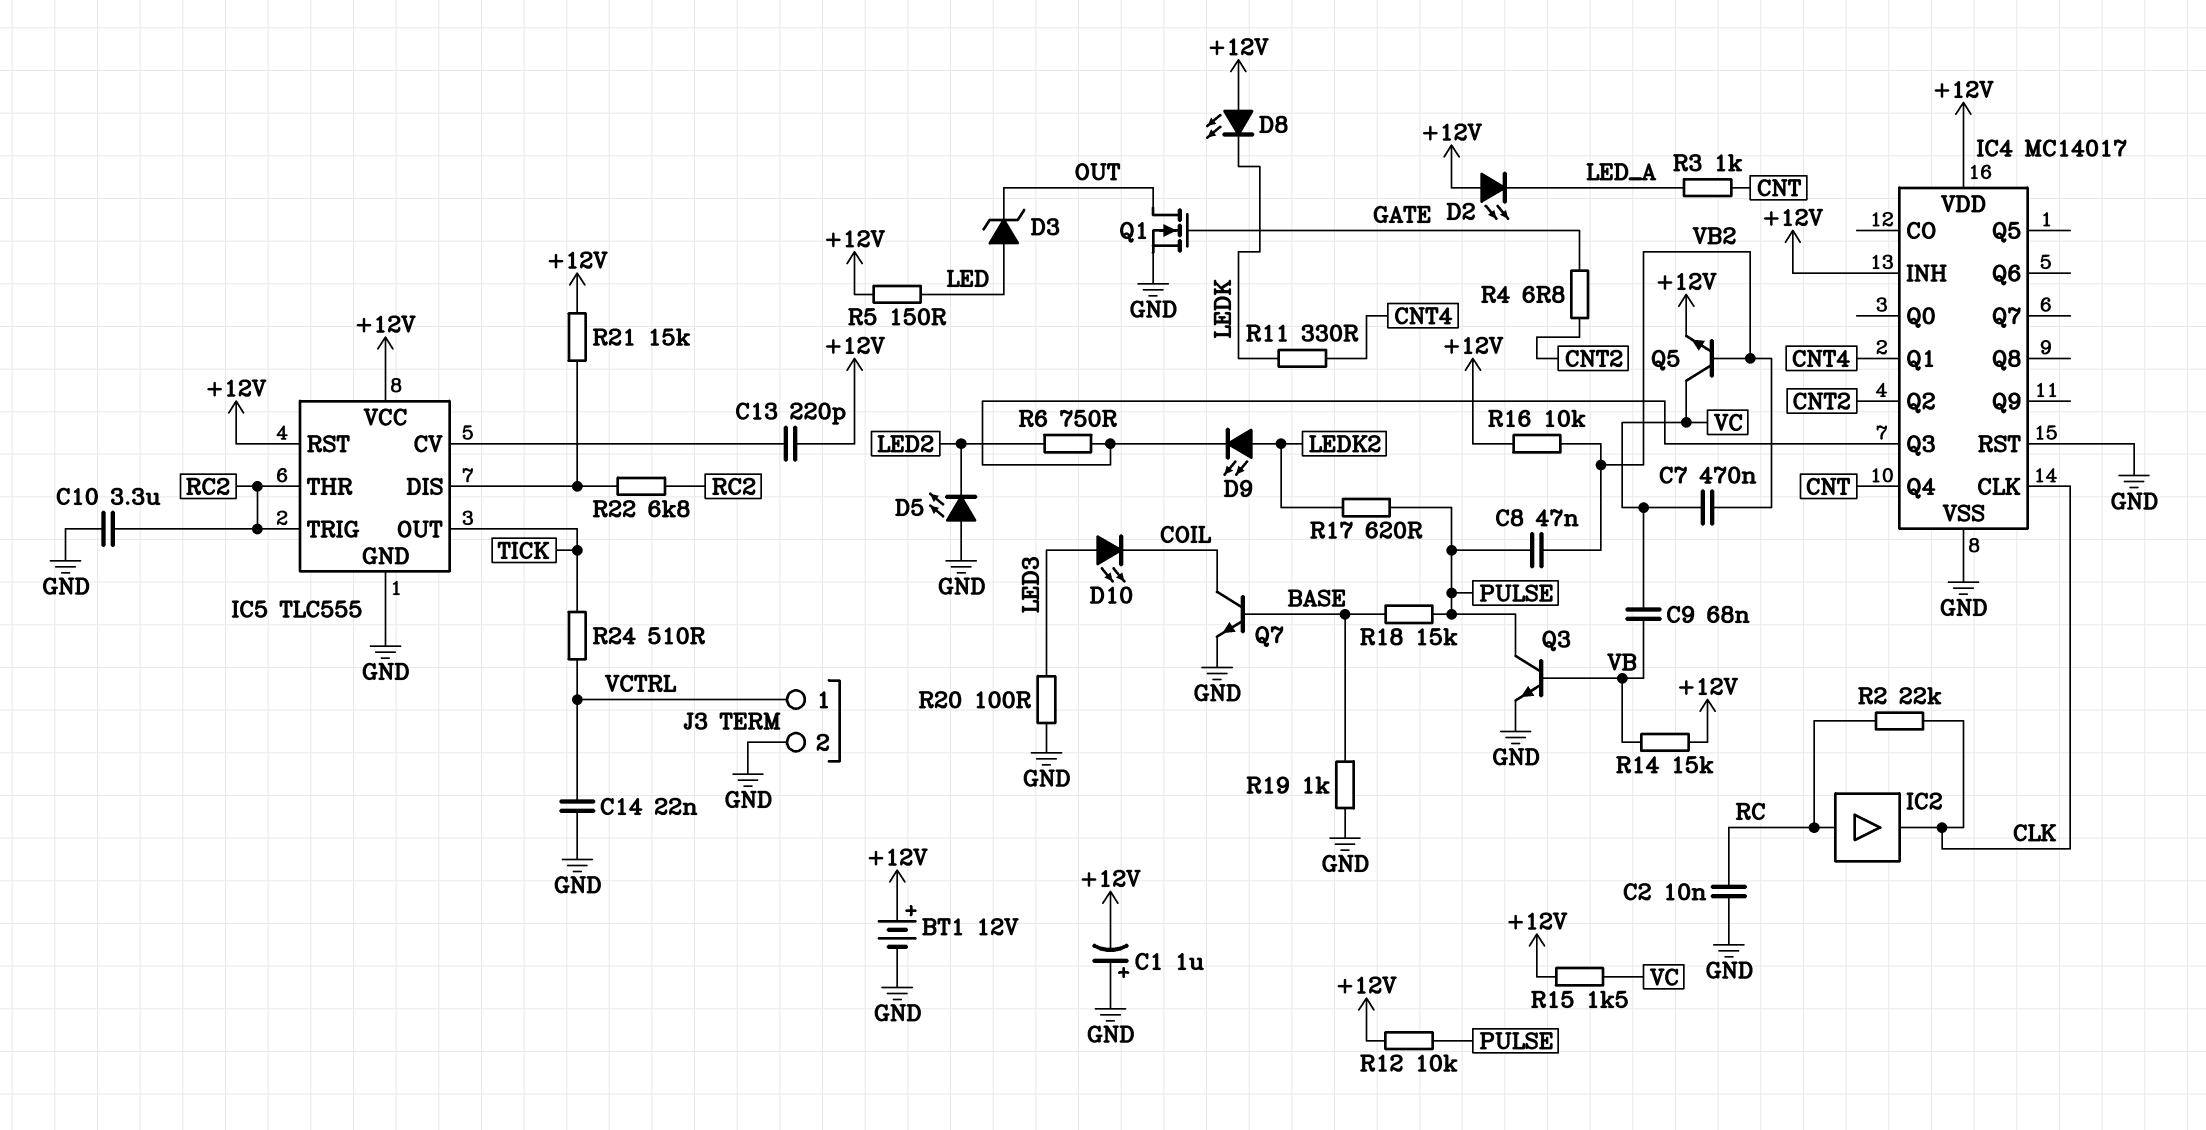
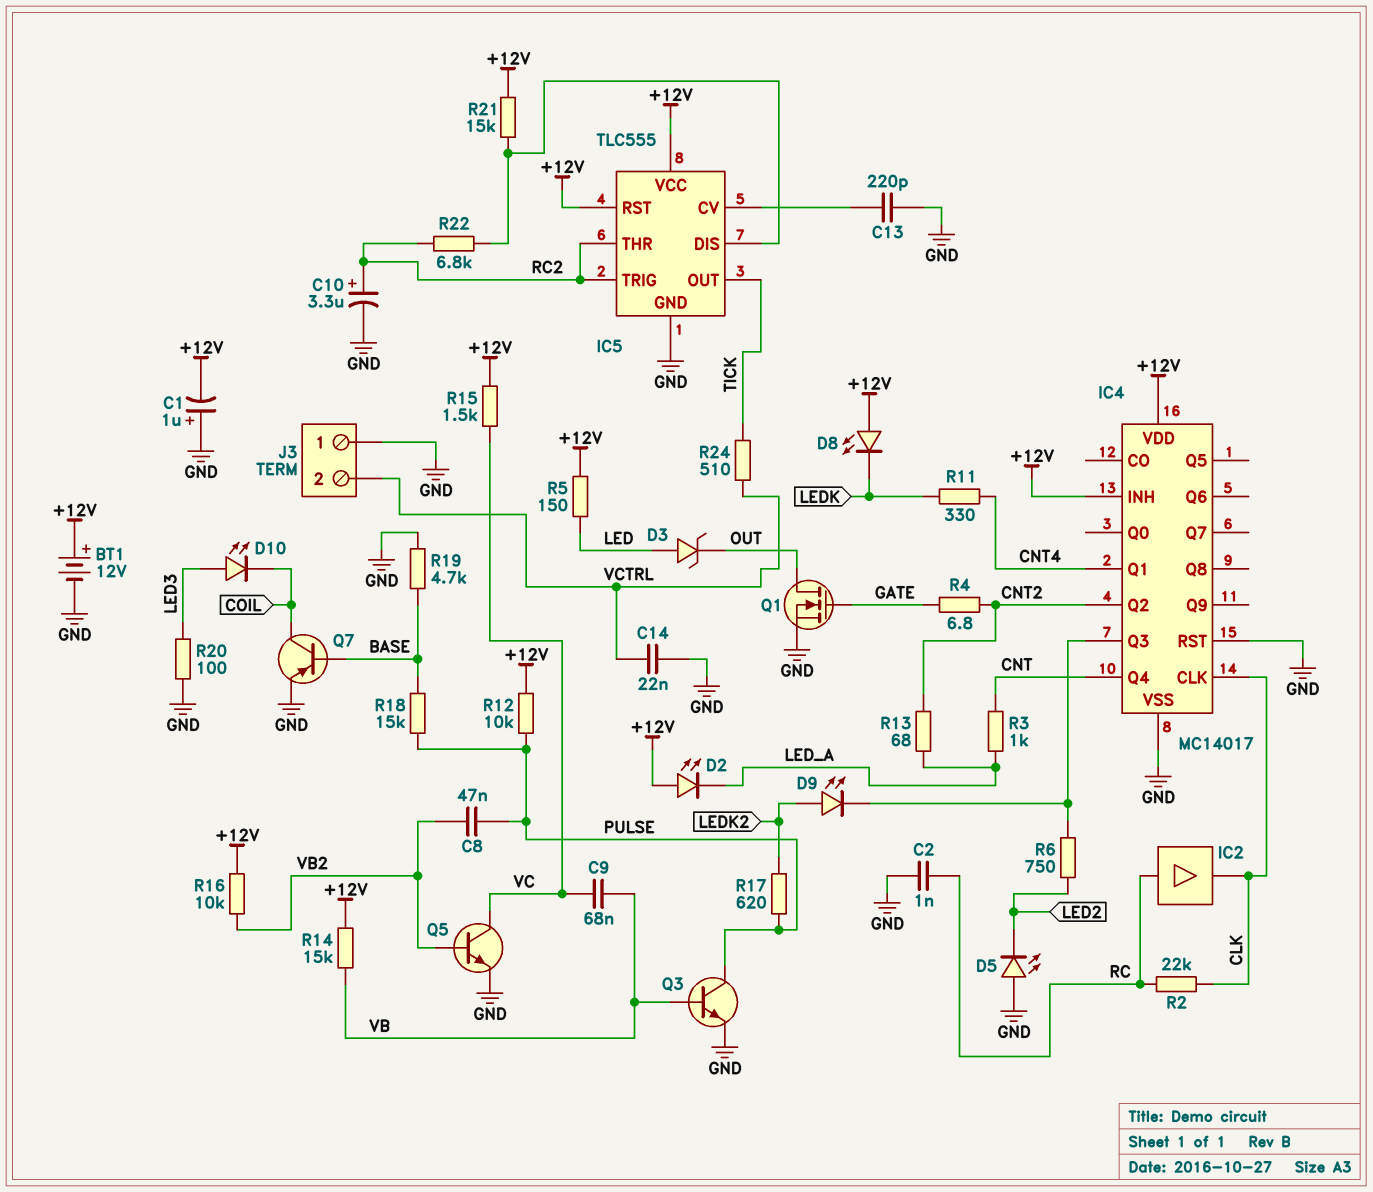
C2: 10nF (GND, RC) -> 1nF (GND, RC)
C7: 470nF (VB2, VC) -> none
C10: 3.3uF (GND, RC2) -> 3.3uF (plus RC2, minus GND)
C13: 220pF (+12V, IC5/CV) -> 220pF (GND, IC5/CV)
J3 pin 1: VCTRL -> GND
J3 pin 2: GND -> VCTRL
Q5: NPN (B VB2, C VC, E +12V) -> NPN (B VB2, C VC, E GND)
Q7: NPN (B BASE, C COIL, E GND) -> PNP (B BASE, C COIL, E GND)
R13: none -> 68 (CNT2, LED_A)
R19: 1k (BASE, GND) -> 4.7k (BASE, GND)

